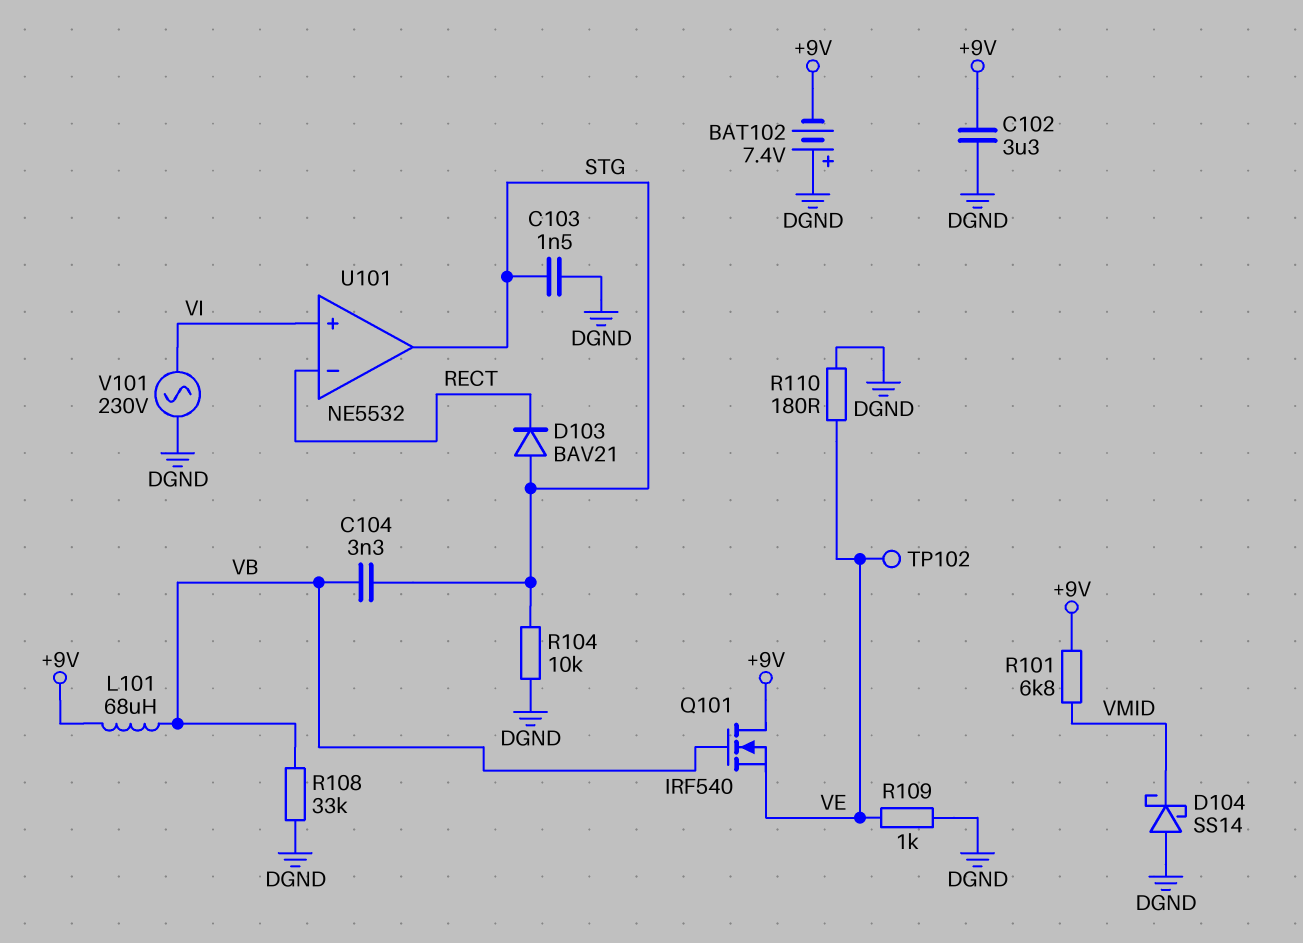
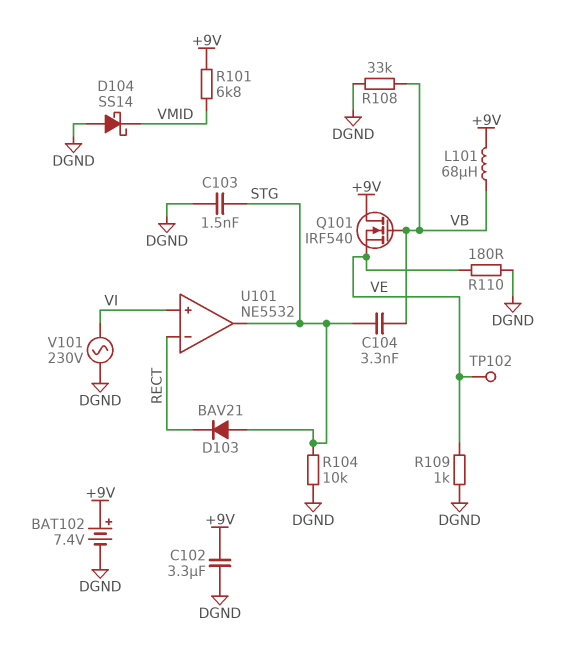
BAT102: 7.4V (plus DGND, minus +9V) -> 7.4V (plus +9V, minus DGND)

